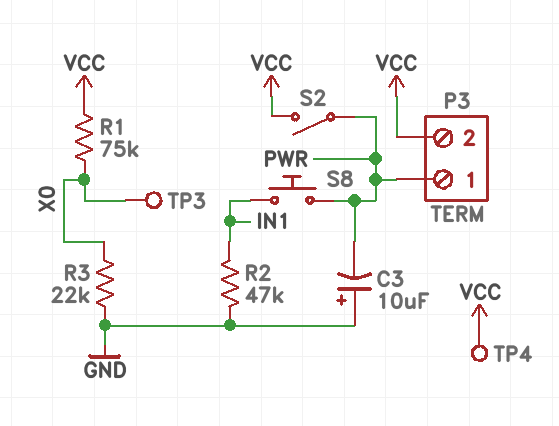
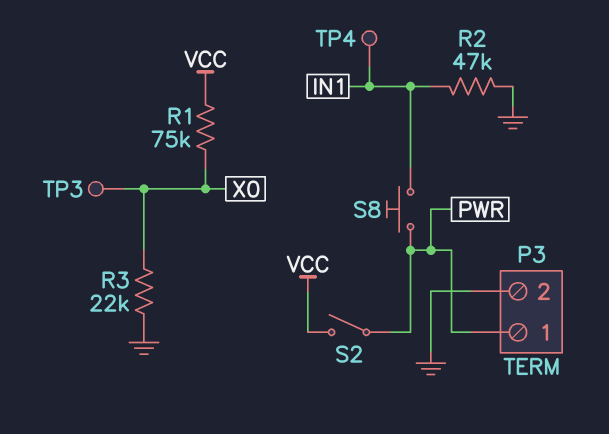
C3: 10uF (plus GND, minus PWR) -> none
P3 pin 2: VCC -> GND
TP4: test point (VCC) -> test point (IN1)

